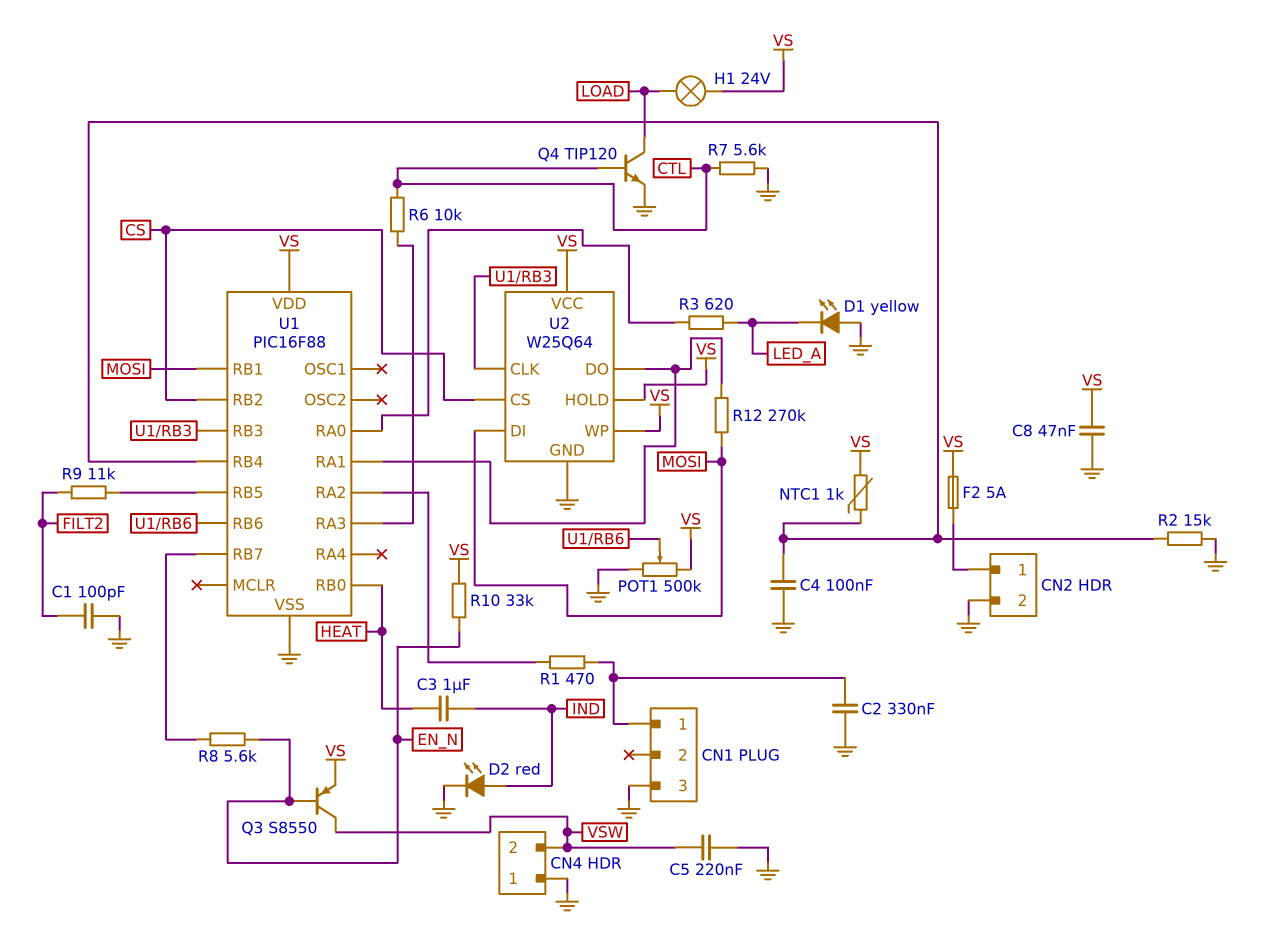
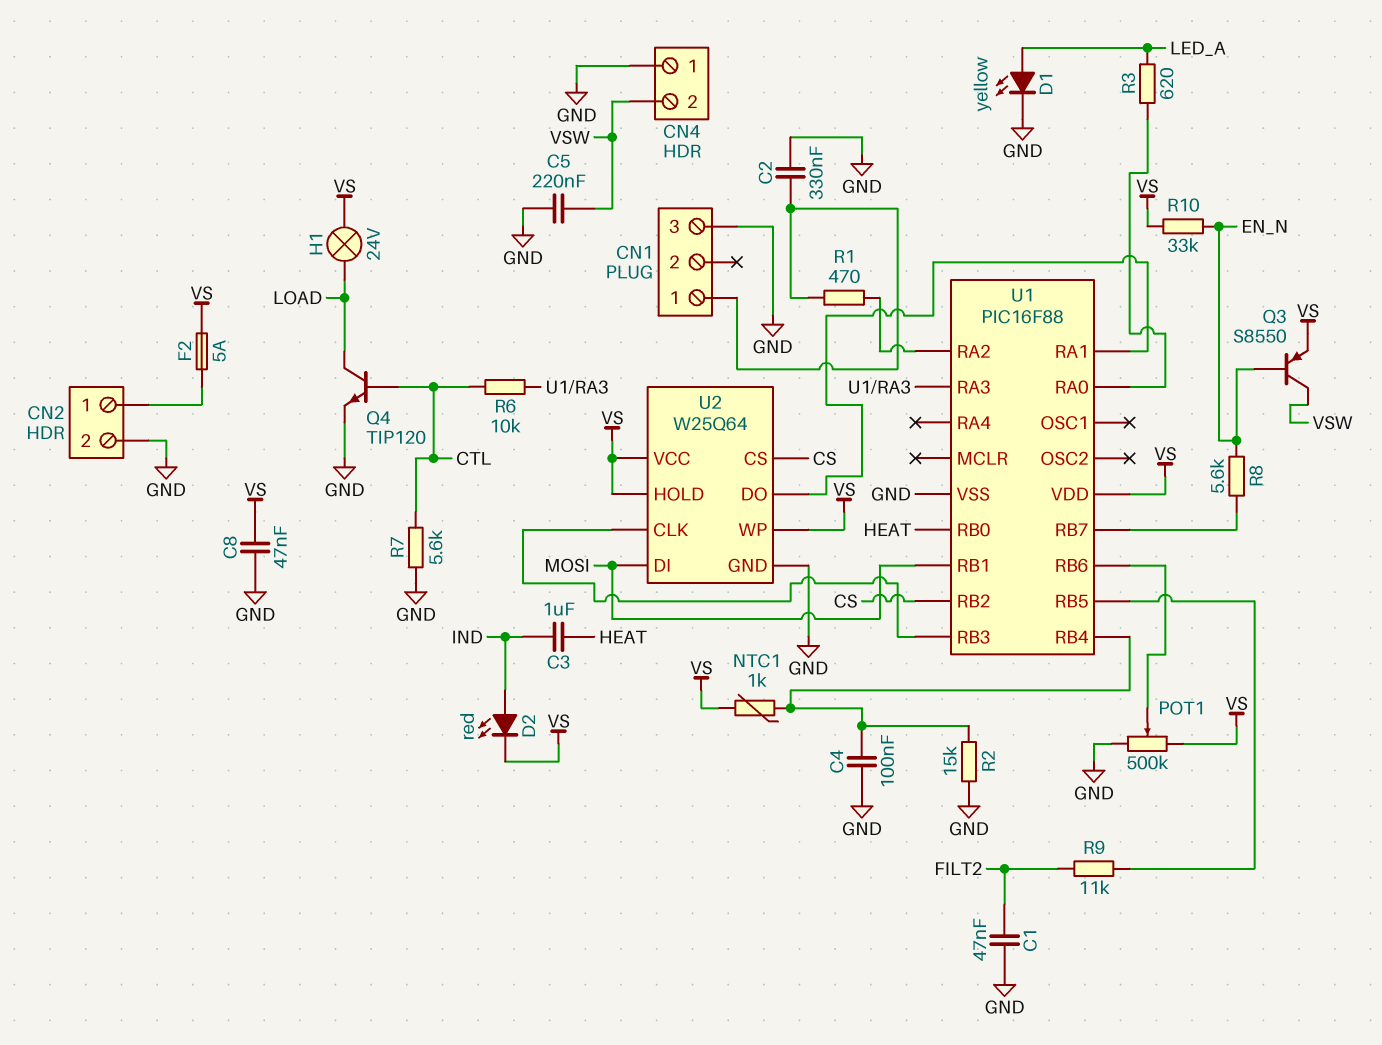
C1: 100pF (FILT2, GND) -> 47nF (FILT2, GND)
D1: LED yellow (A GND, K LED_A) -> LED yellow (A LED_A, K GND)
D2: LED red (A IND, K GND) -> LED red (A IND, K VS)
R12: 270k (MOSI, U1/RA1) -> none

